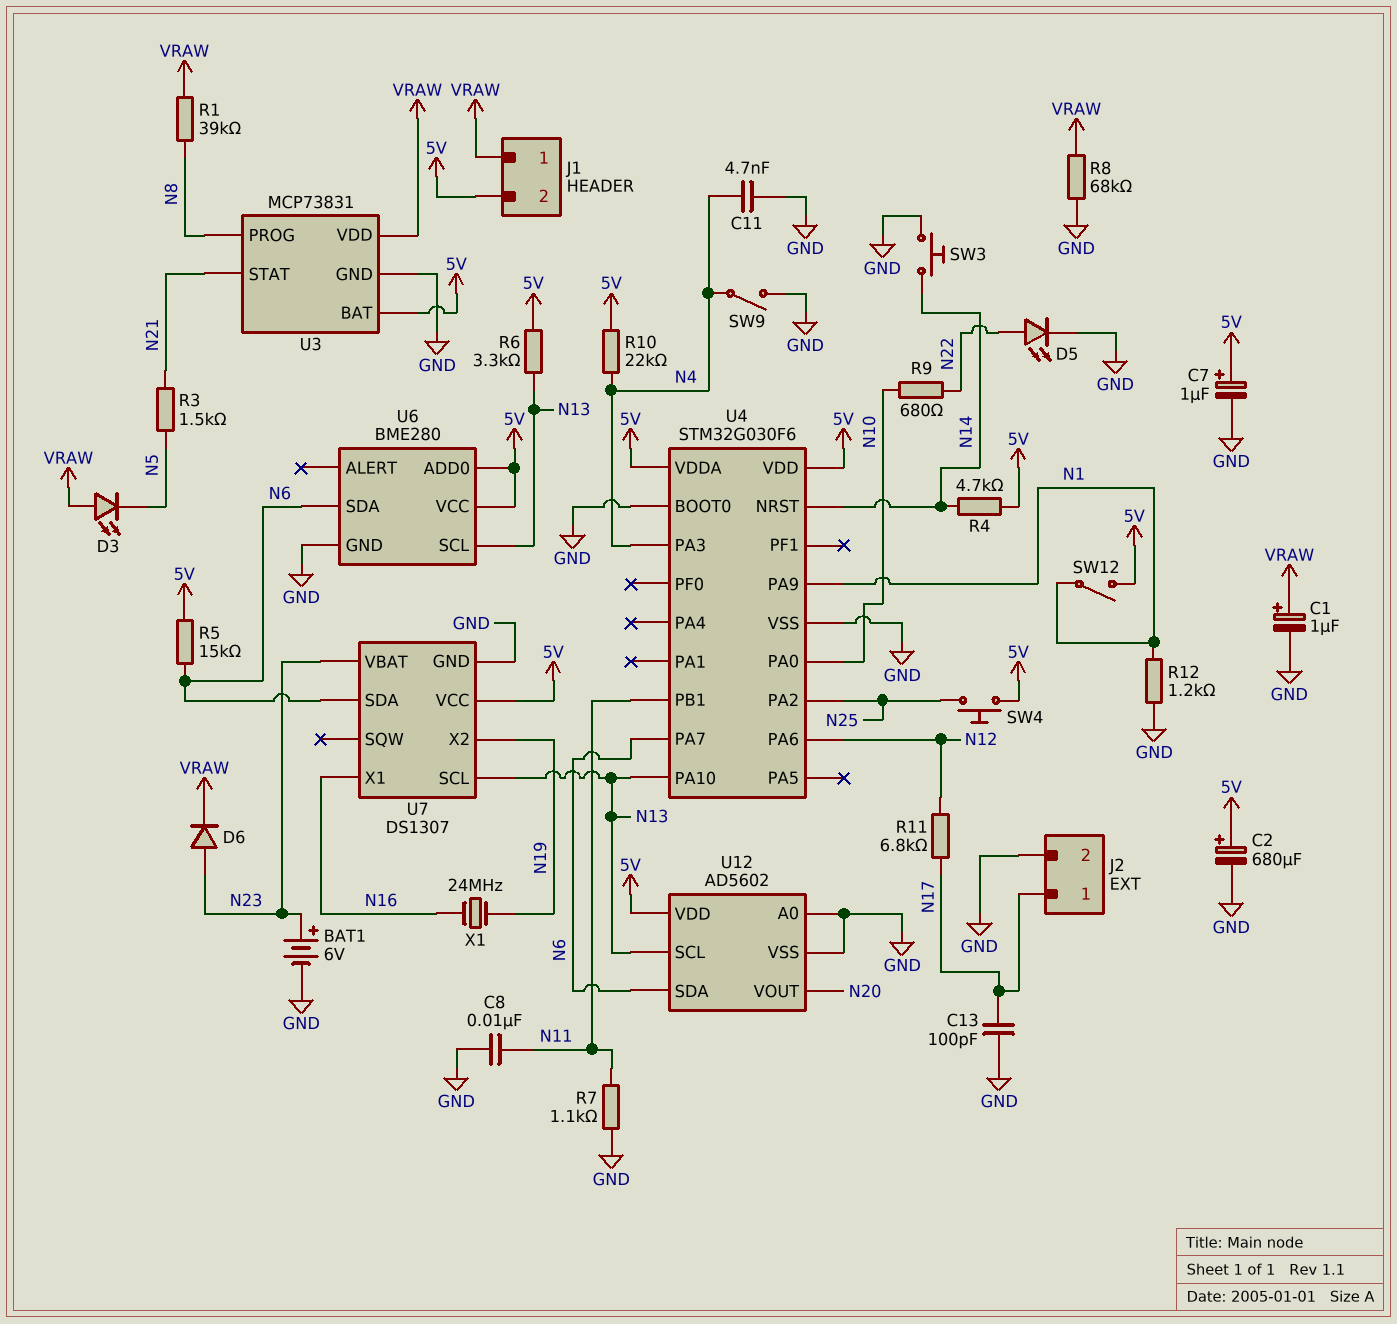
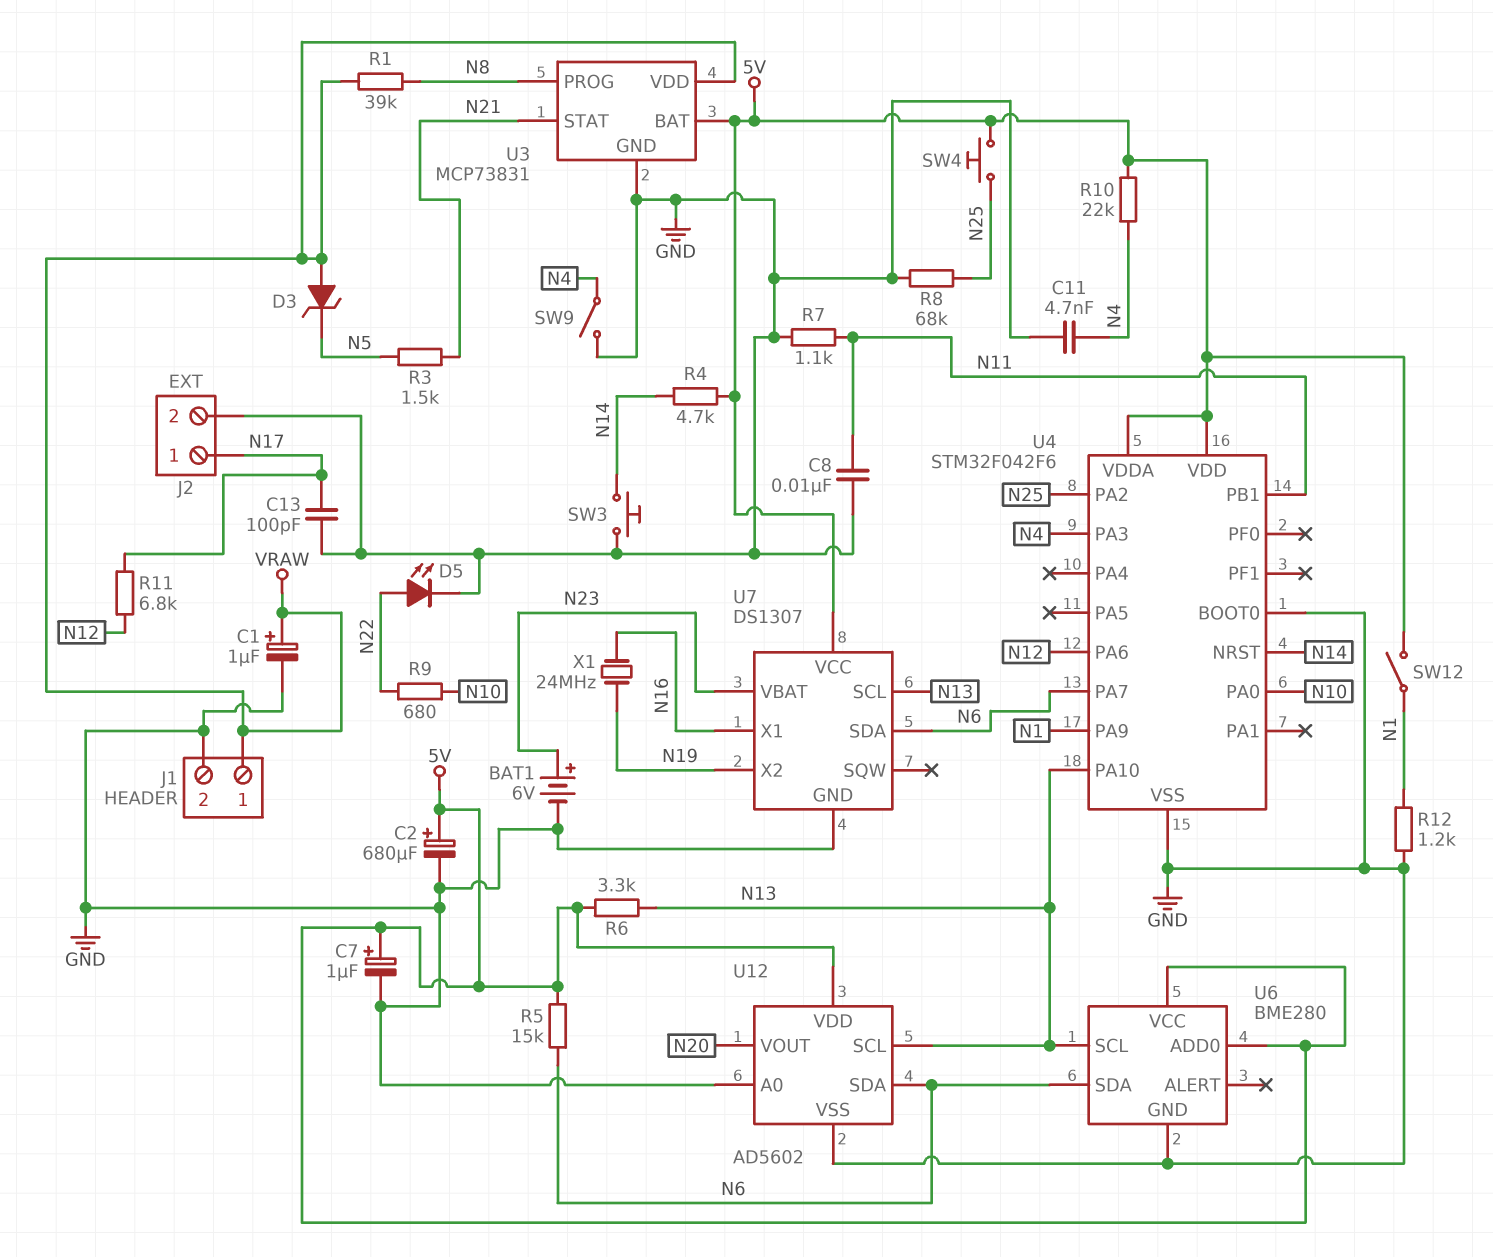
D3: LED (A VRAW, K N5) -> zener (A VRAW, K N5)
D6: diode (A N23, K VRAW) -> none
J1 pin 2: 5V -> GND
R8: 68k (GND, VRAW) -> 68k (GND, N25)
U4: STM32G030F6 -> STM32F042F6

